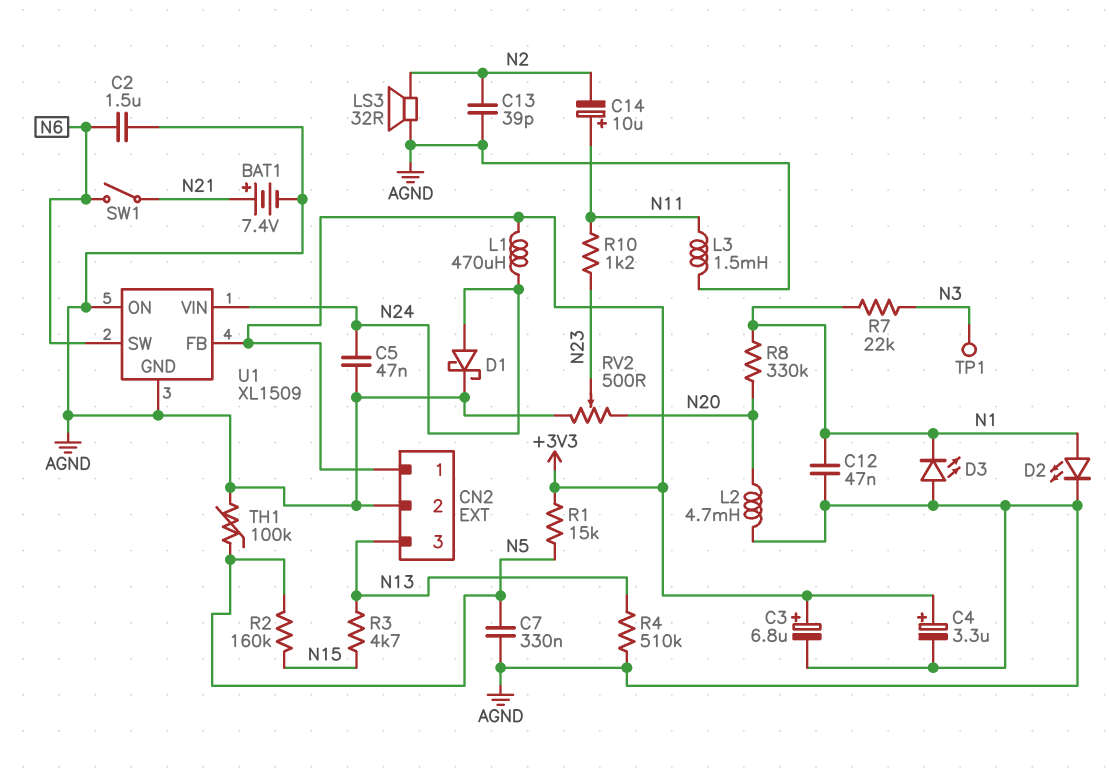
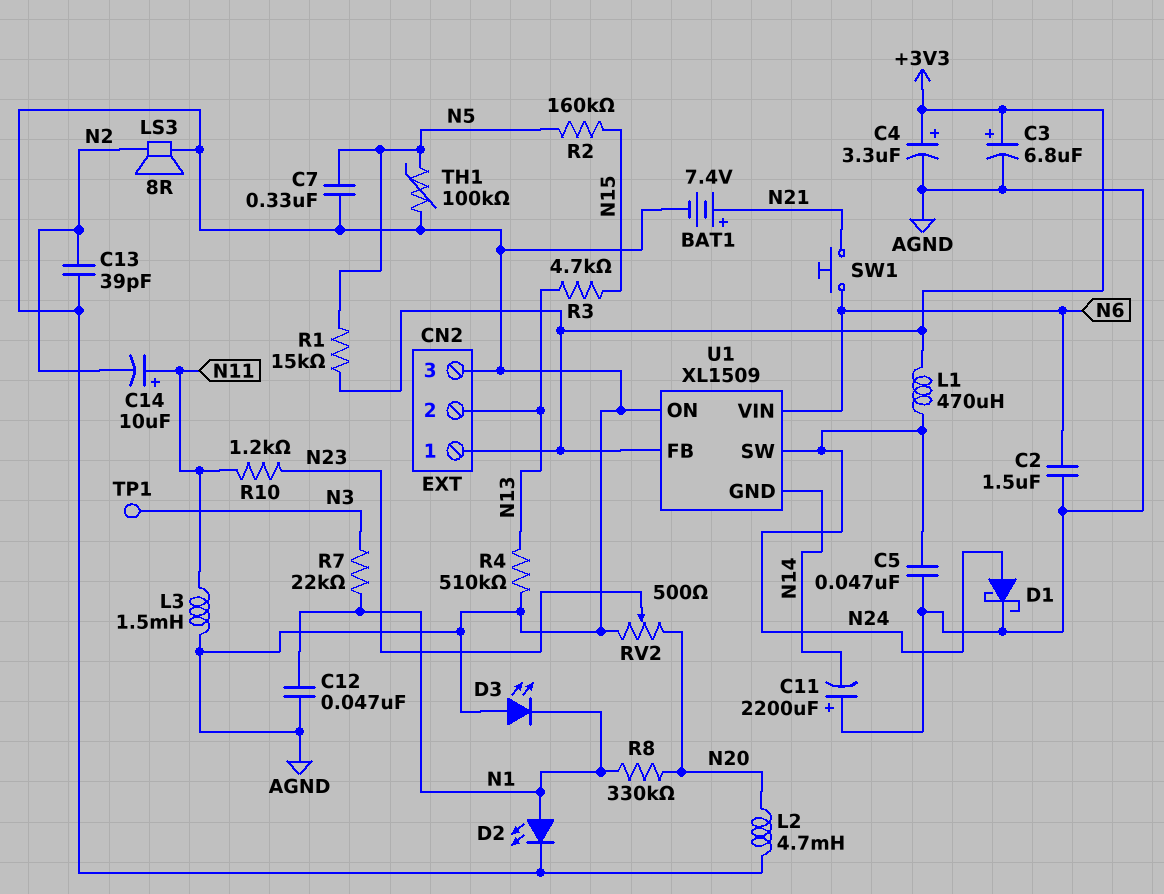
C11: none -> 2200uF (plus AGND, minus N14)
CN2 pin 2: AGND -> N13
CN2 pin 3: N13 -> AGND
LS3: speaker 32R (AGND, N2) -> speaker 8R (AGND, N2)
SW1: switch (N6, N21) -> button (N6, N21)
U1 pin GND: AGND -> N14
U1 pin SW: N6 -> N24
U1 pin VIN: N24 -> N6

